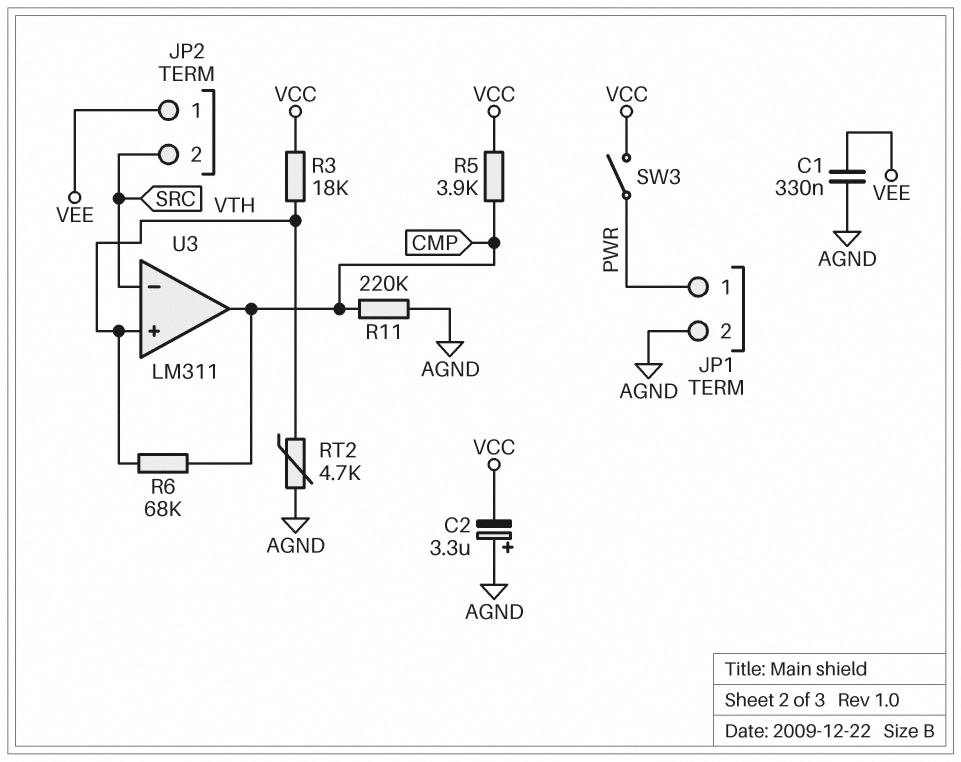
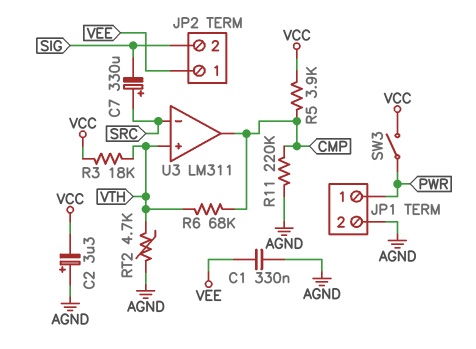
C7: none -> 330uF (plus SRC, minus SIG)
JP2 pin 2: SRC -> SIG

